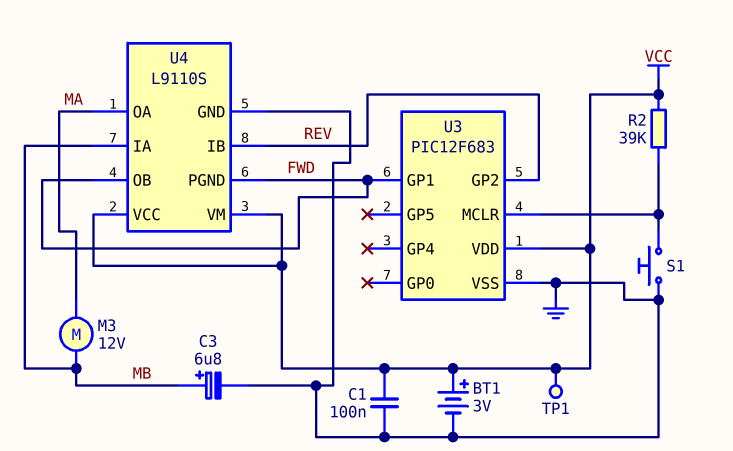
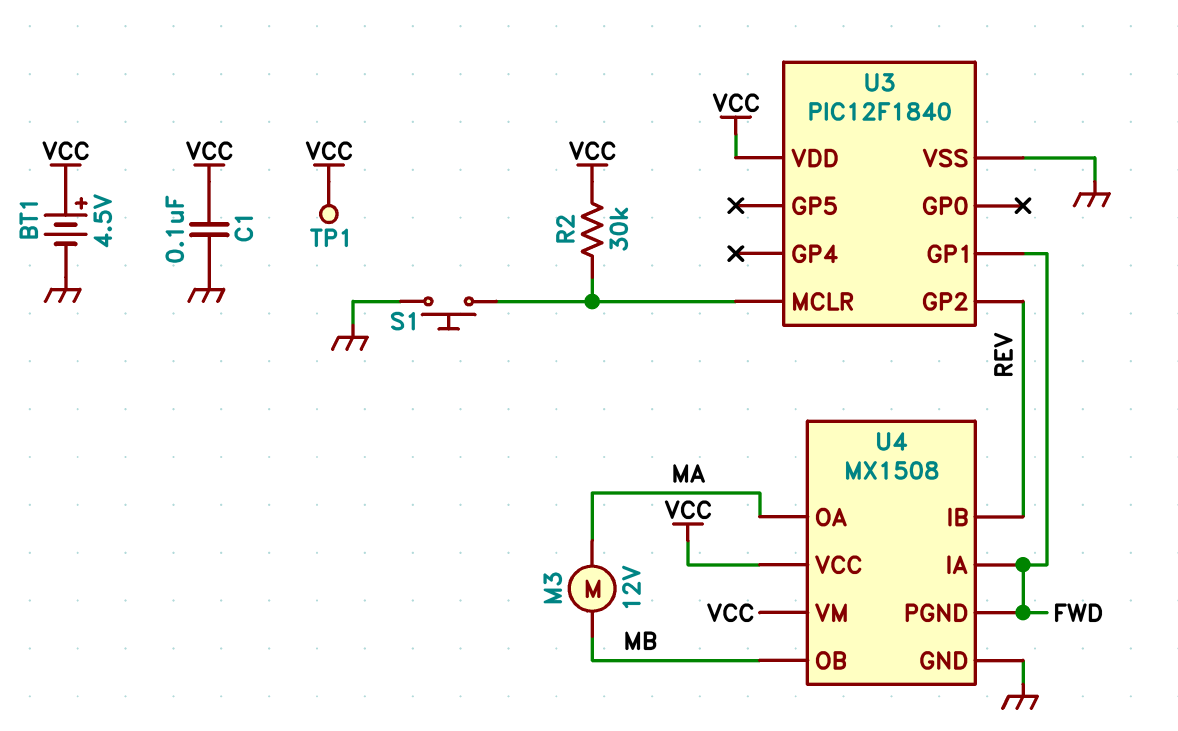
BT1: 3V (plus VCC, minus GND) -> 4.5V (plus VCC, minus GND)
C3: 6.8uF (plus MB, minus GND) -> none
R2: 39k (U3/MCLR, VCC) -> 30k (U3/MCLR, VCC)
U3: PIC12F683 -> PIC12F1840
U4: L9110S -> MX1508
U4 pin IA: MB -> FWD
U4 pin OB: FWD -> MB

